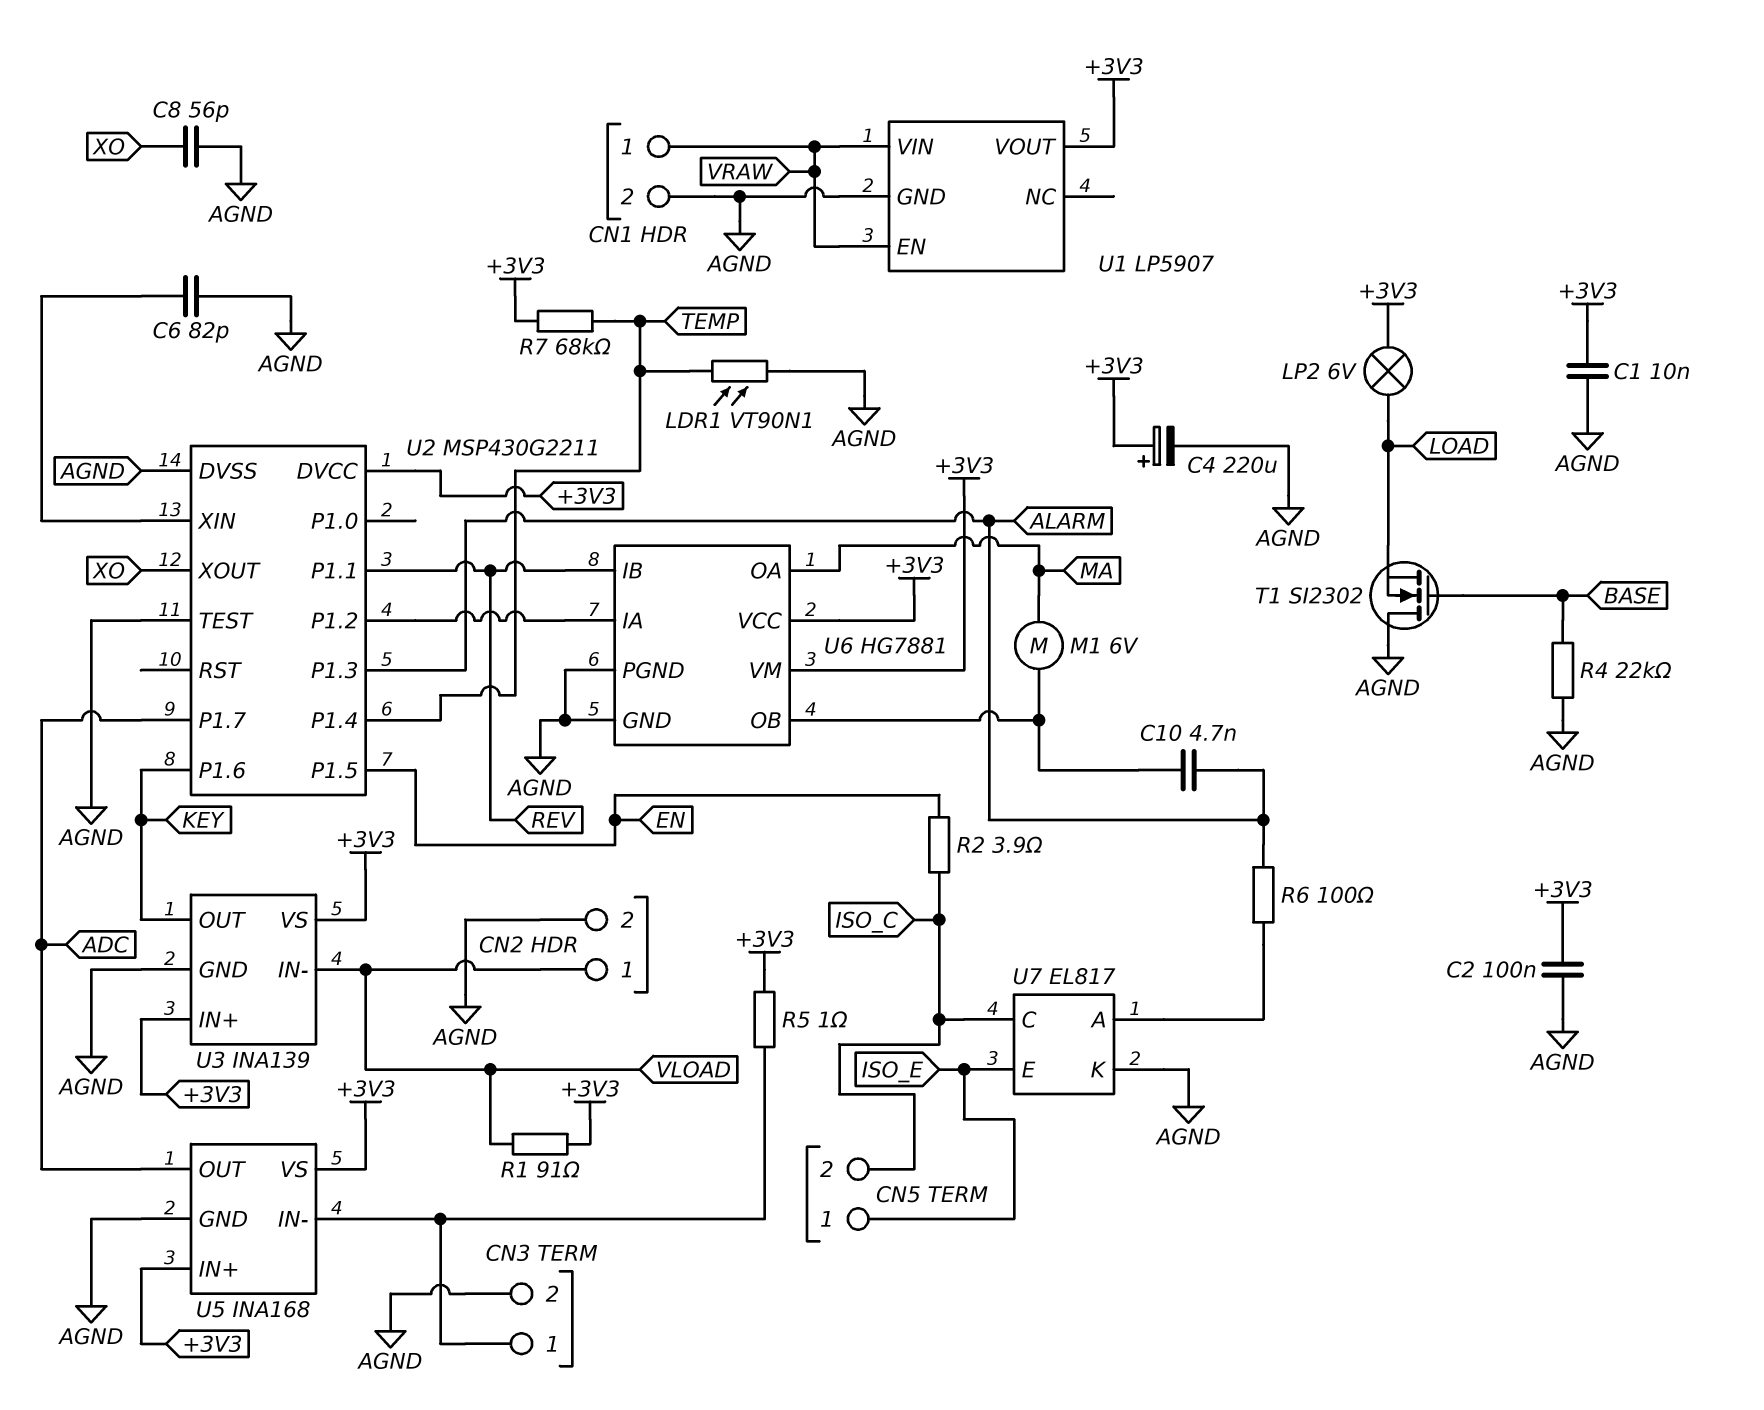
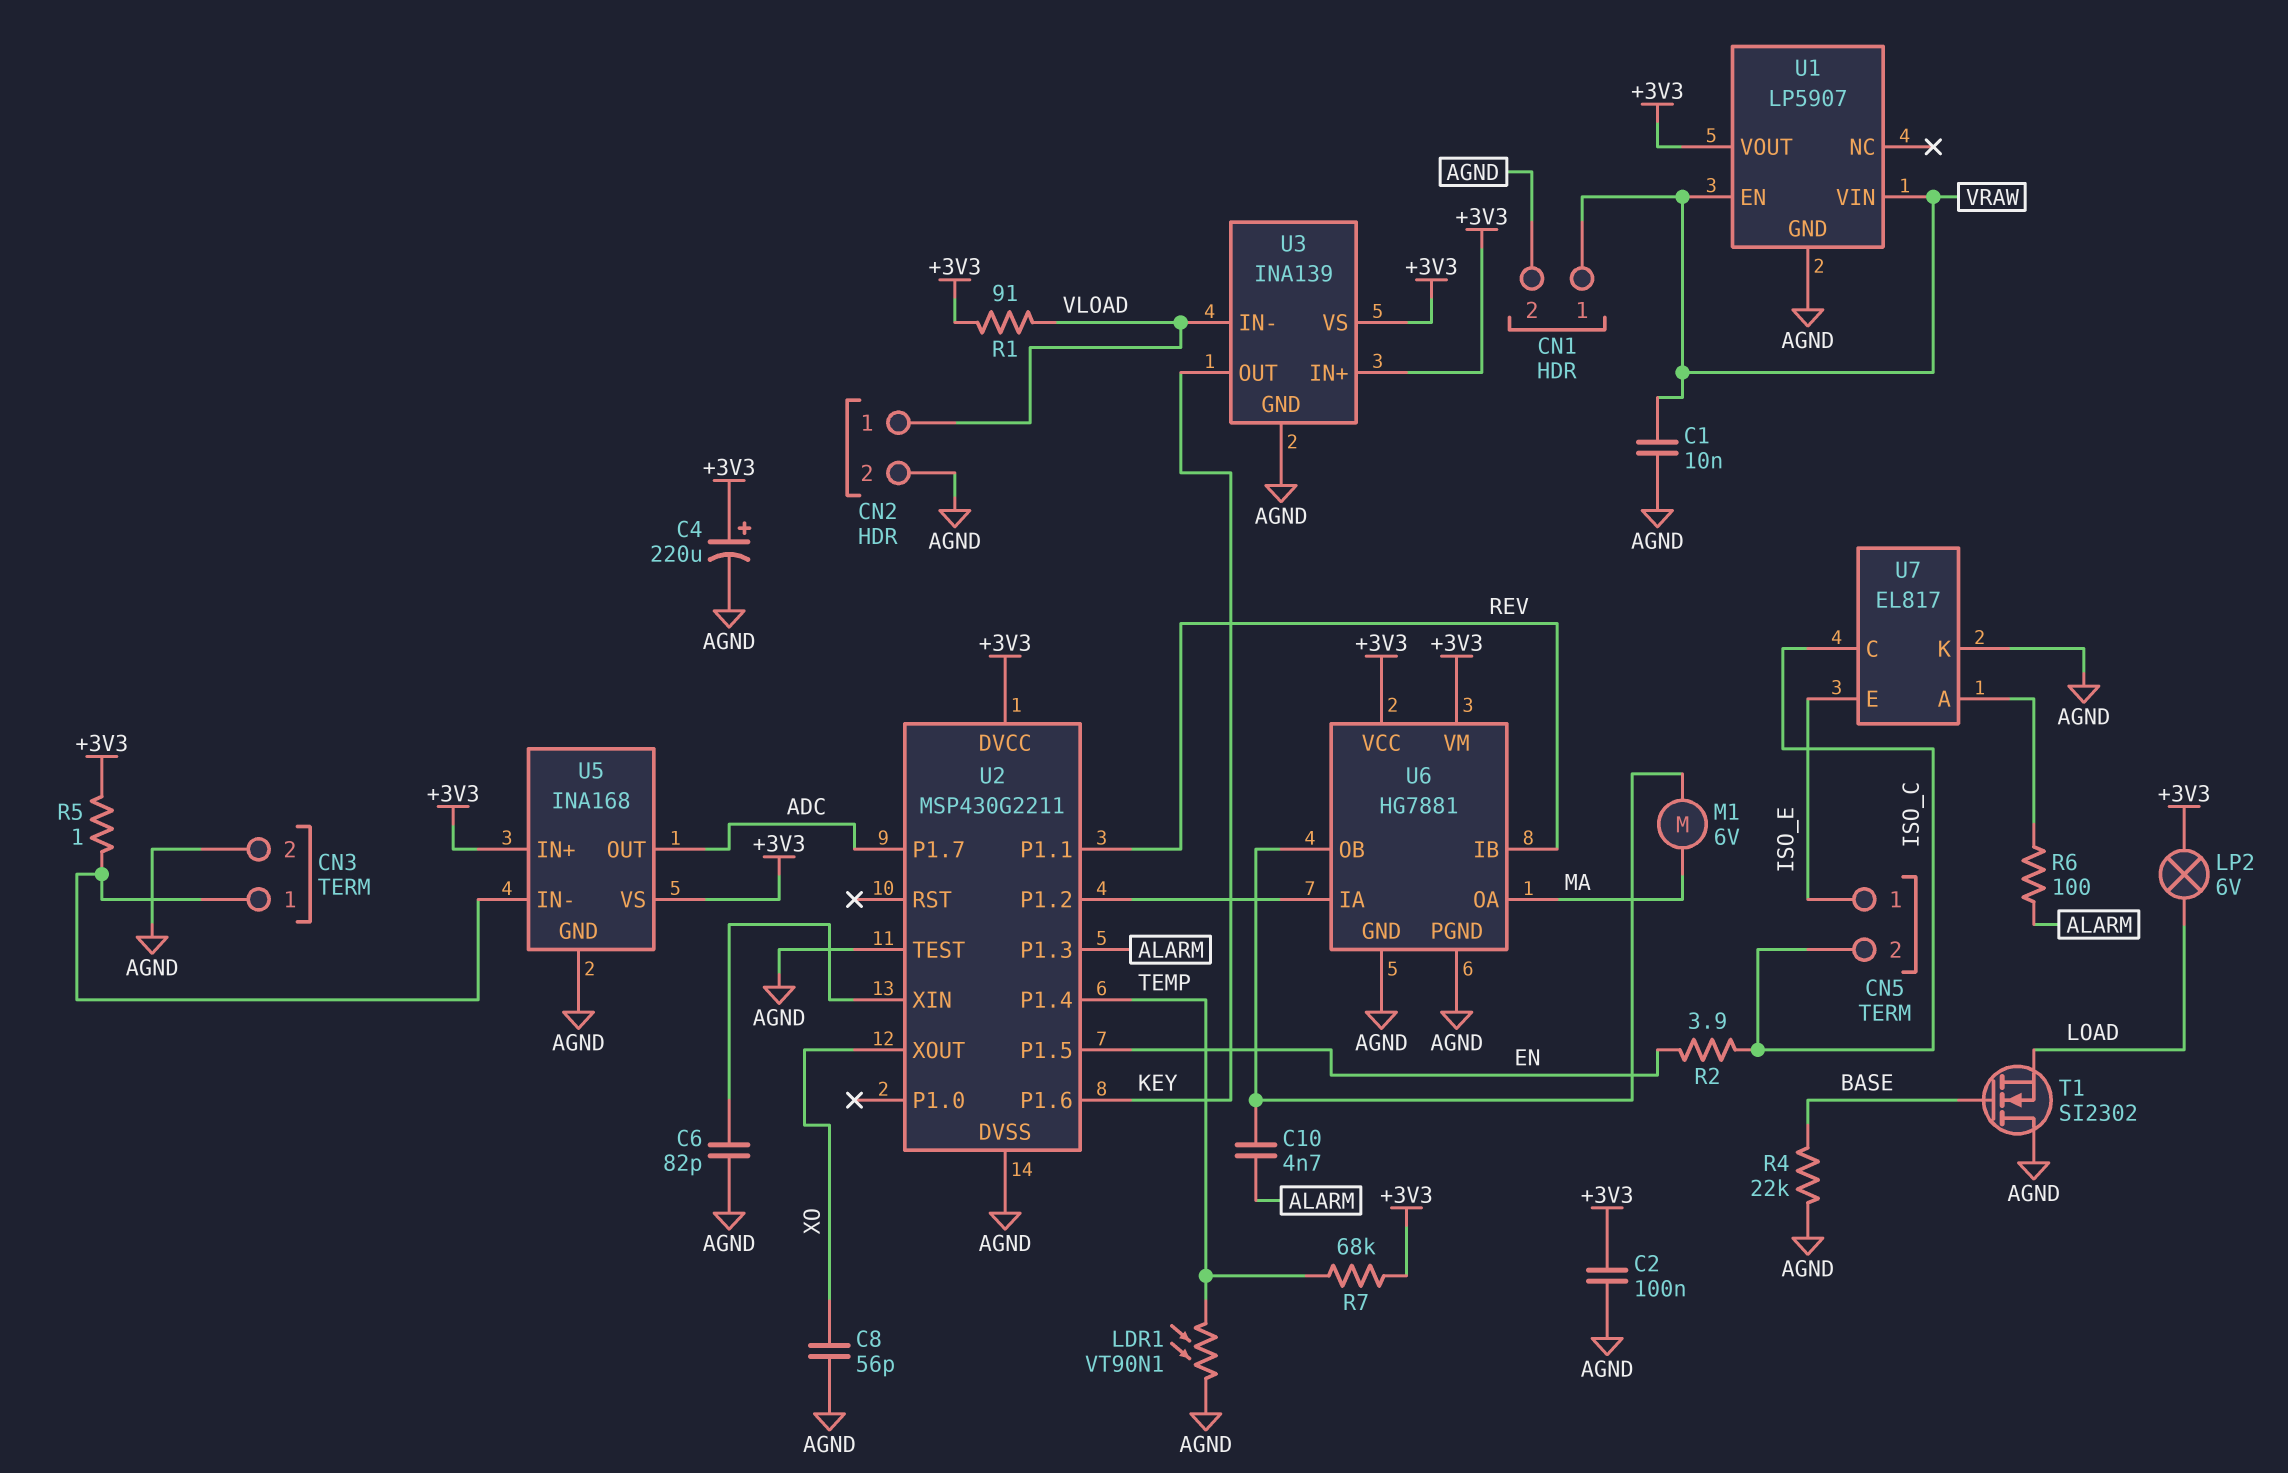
C1: 10nF (+3V3, AGND) -> 10nF (AGND, VRAW)

